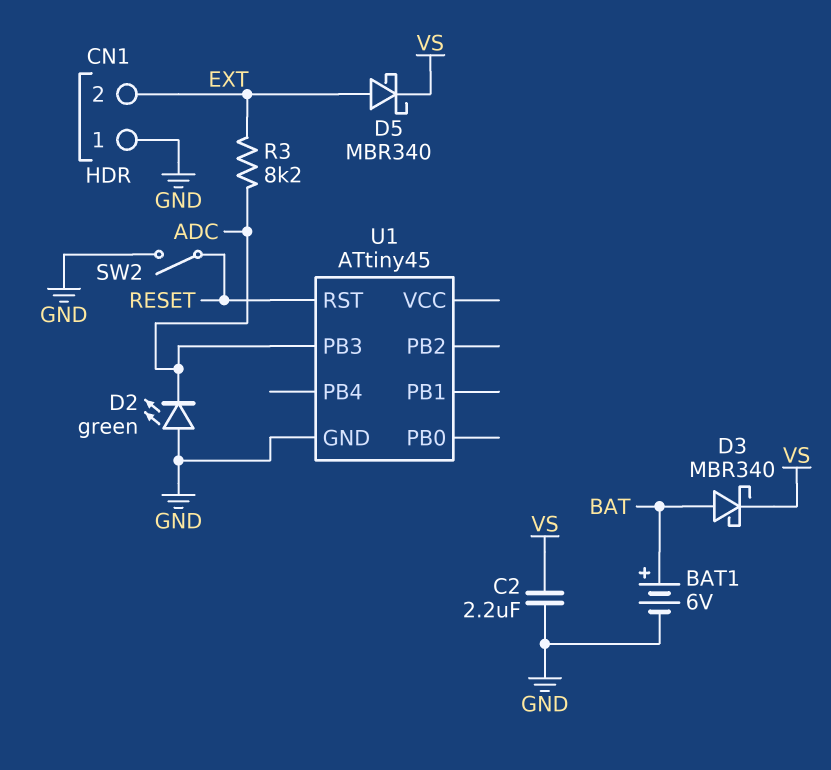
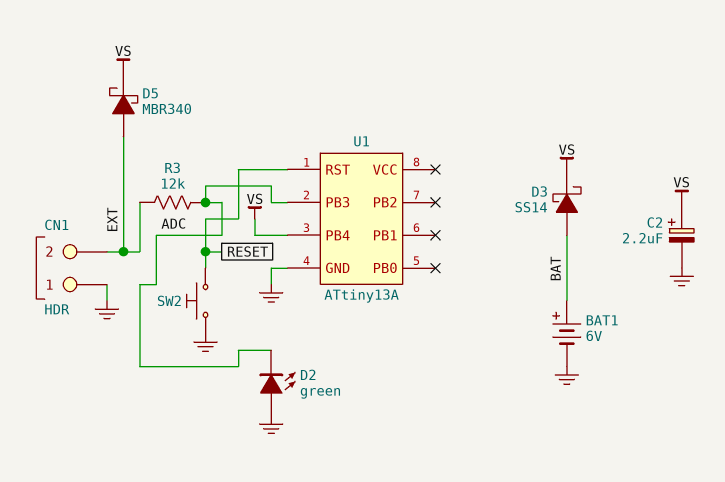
C2: 2.2uF (GND, VS) -> 2.2uF (plus VS, minus GND)
D3: schottky MBR340 (A BAT, K VS) -> schottky SS14 (A BAT, K VS)
R3: 8.2k (ADC, EXT) -> 12k (ADC, EXT)
SW2: switch (GND, RESET) -> button (GND, RESET)
U1: ATtiny45 -> ATtiny13A
U1 pin PB4: none -> VS

